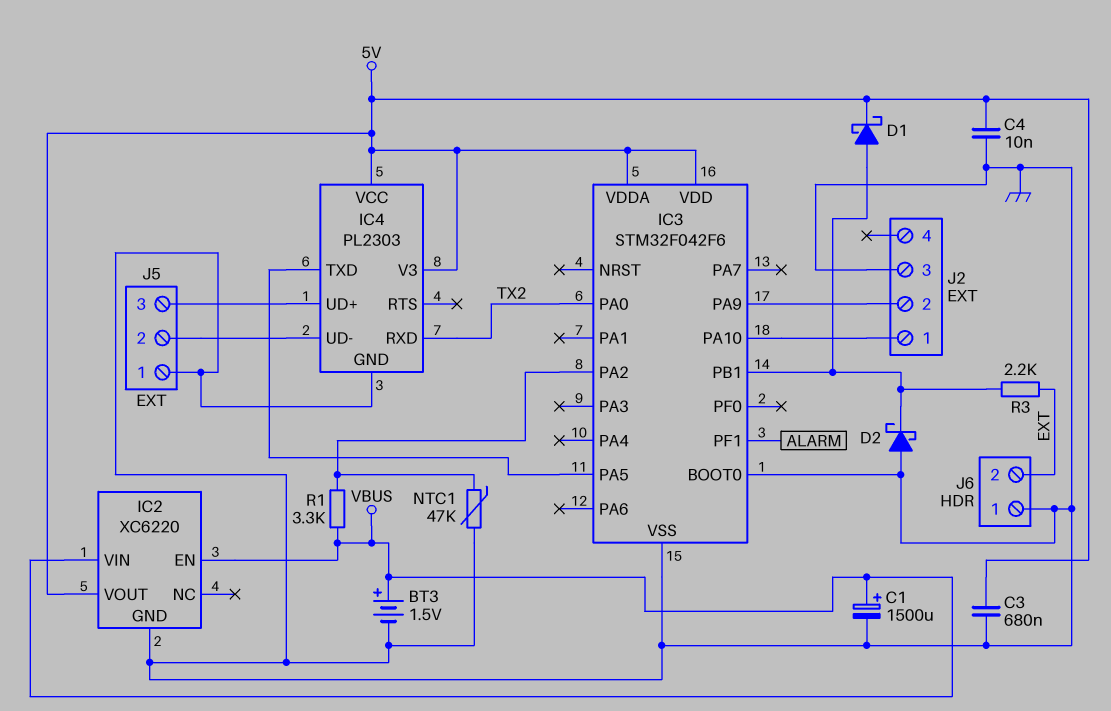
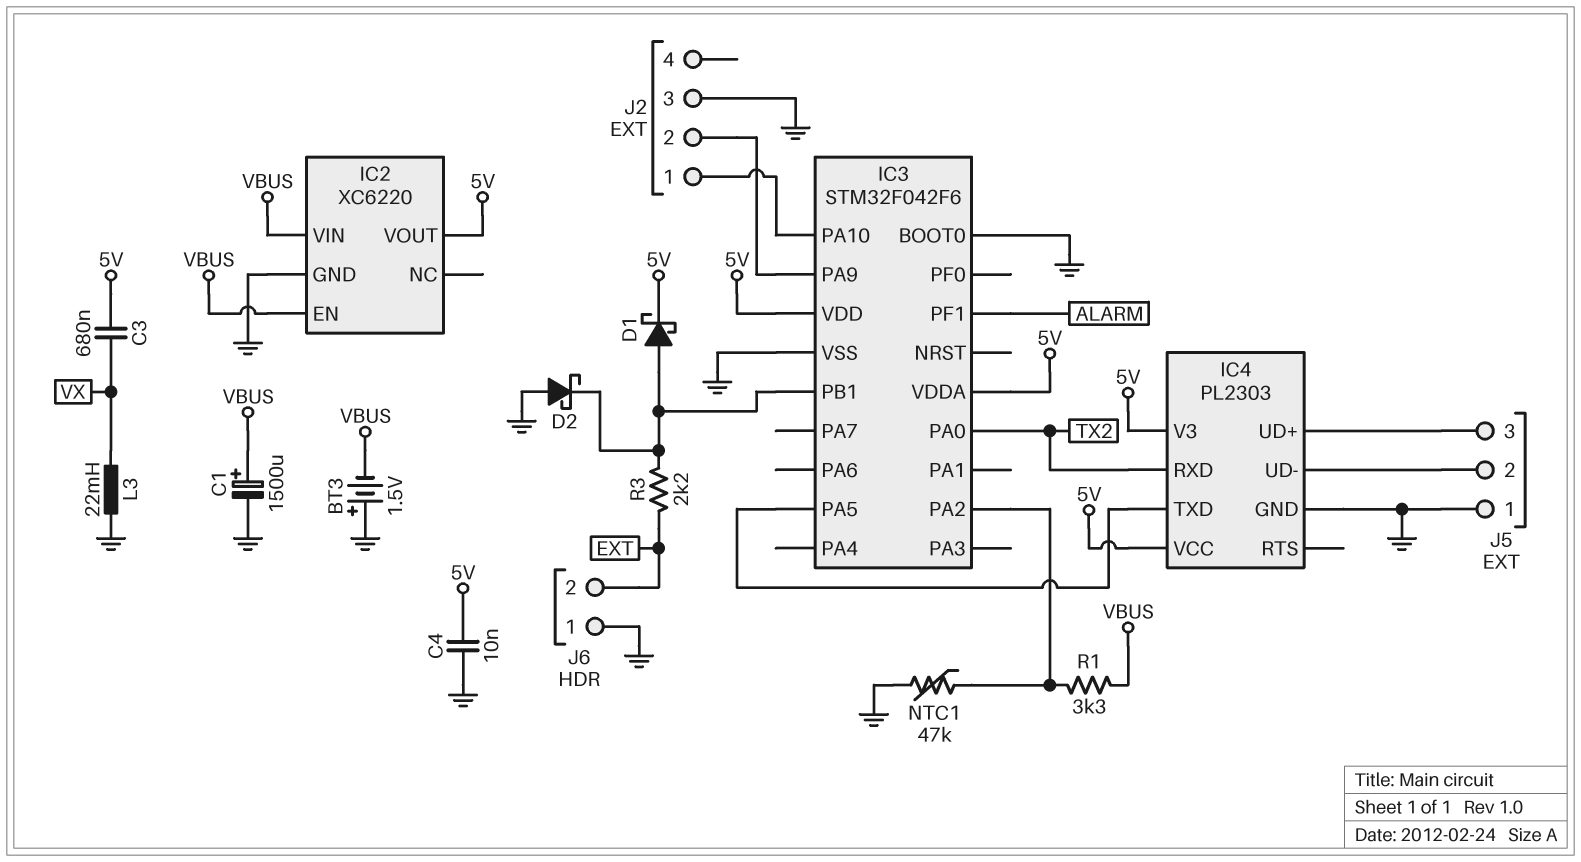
BT3: 1.5V (plus VBUS, minus GND) -> 1.5V (plus GND, minus VBUS)
C3: 680nF (5V, GND) -> 680nF (5V, VX)
L3: none -> 22mH (GND, VX)

